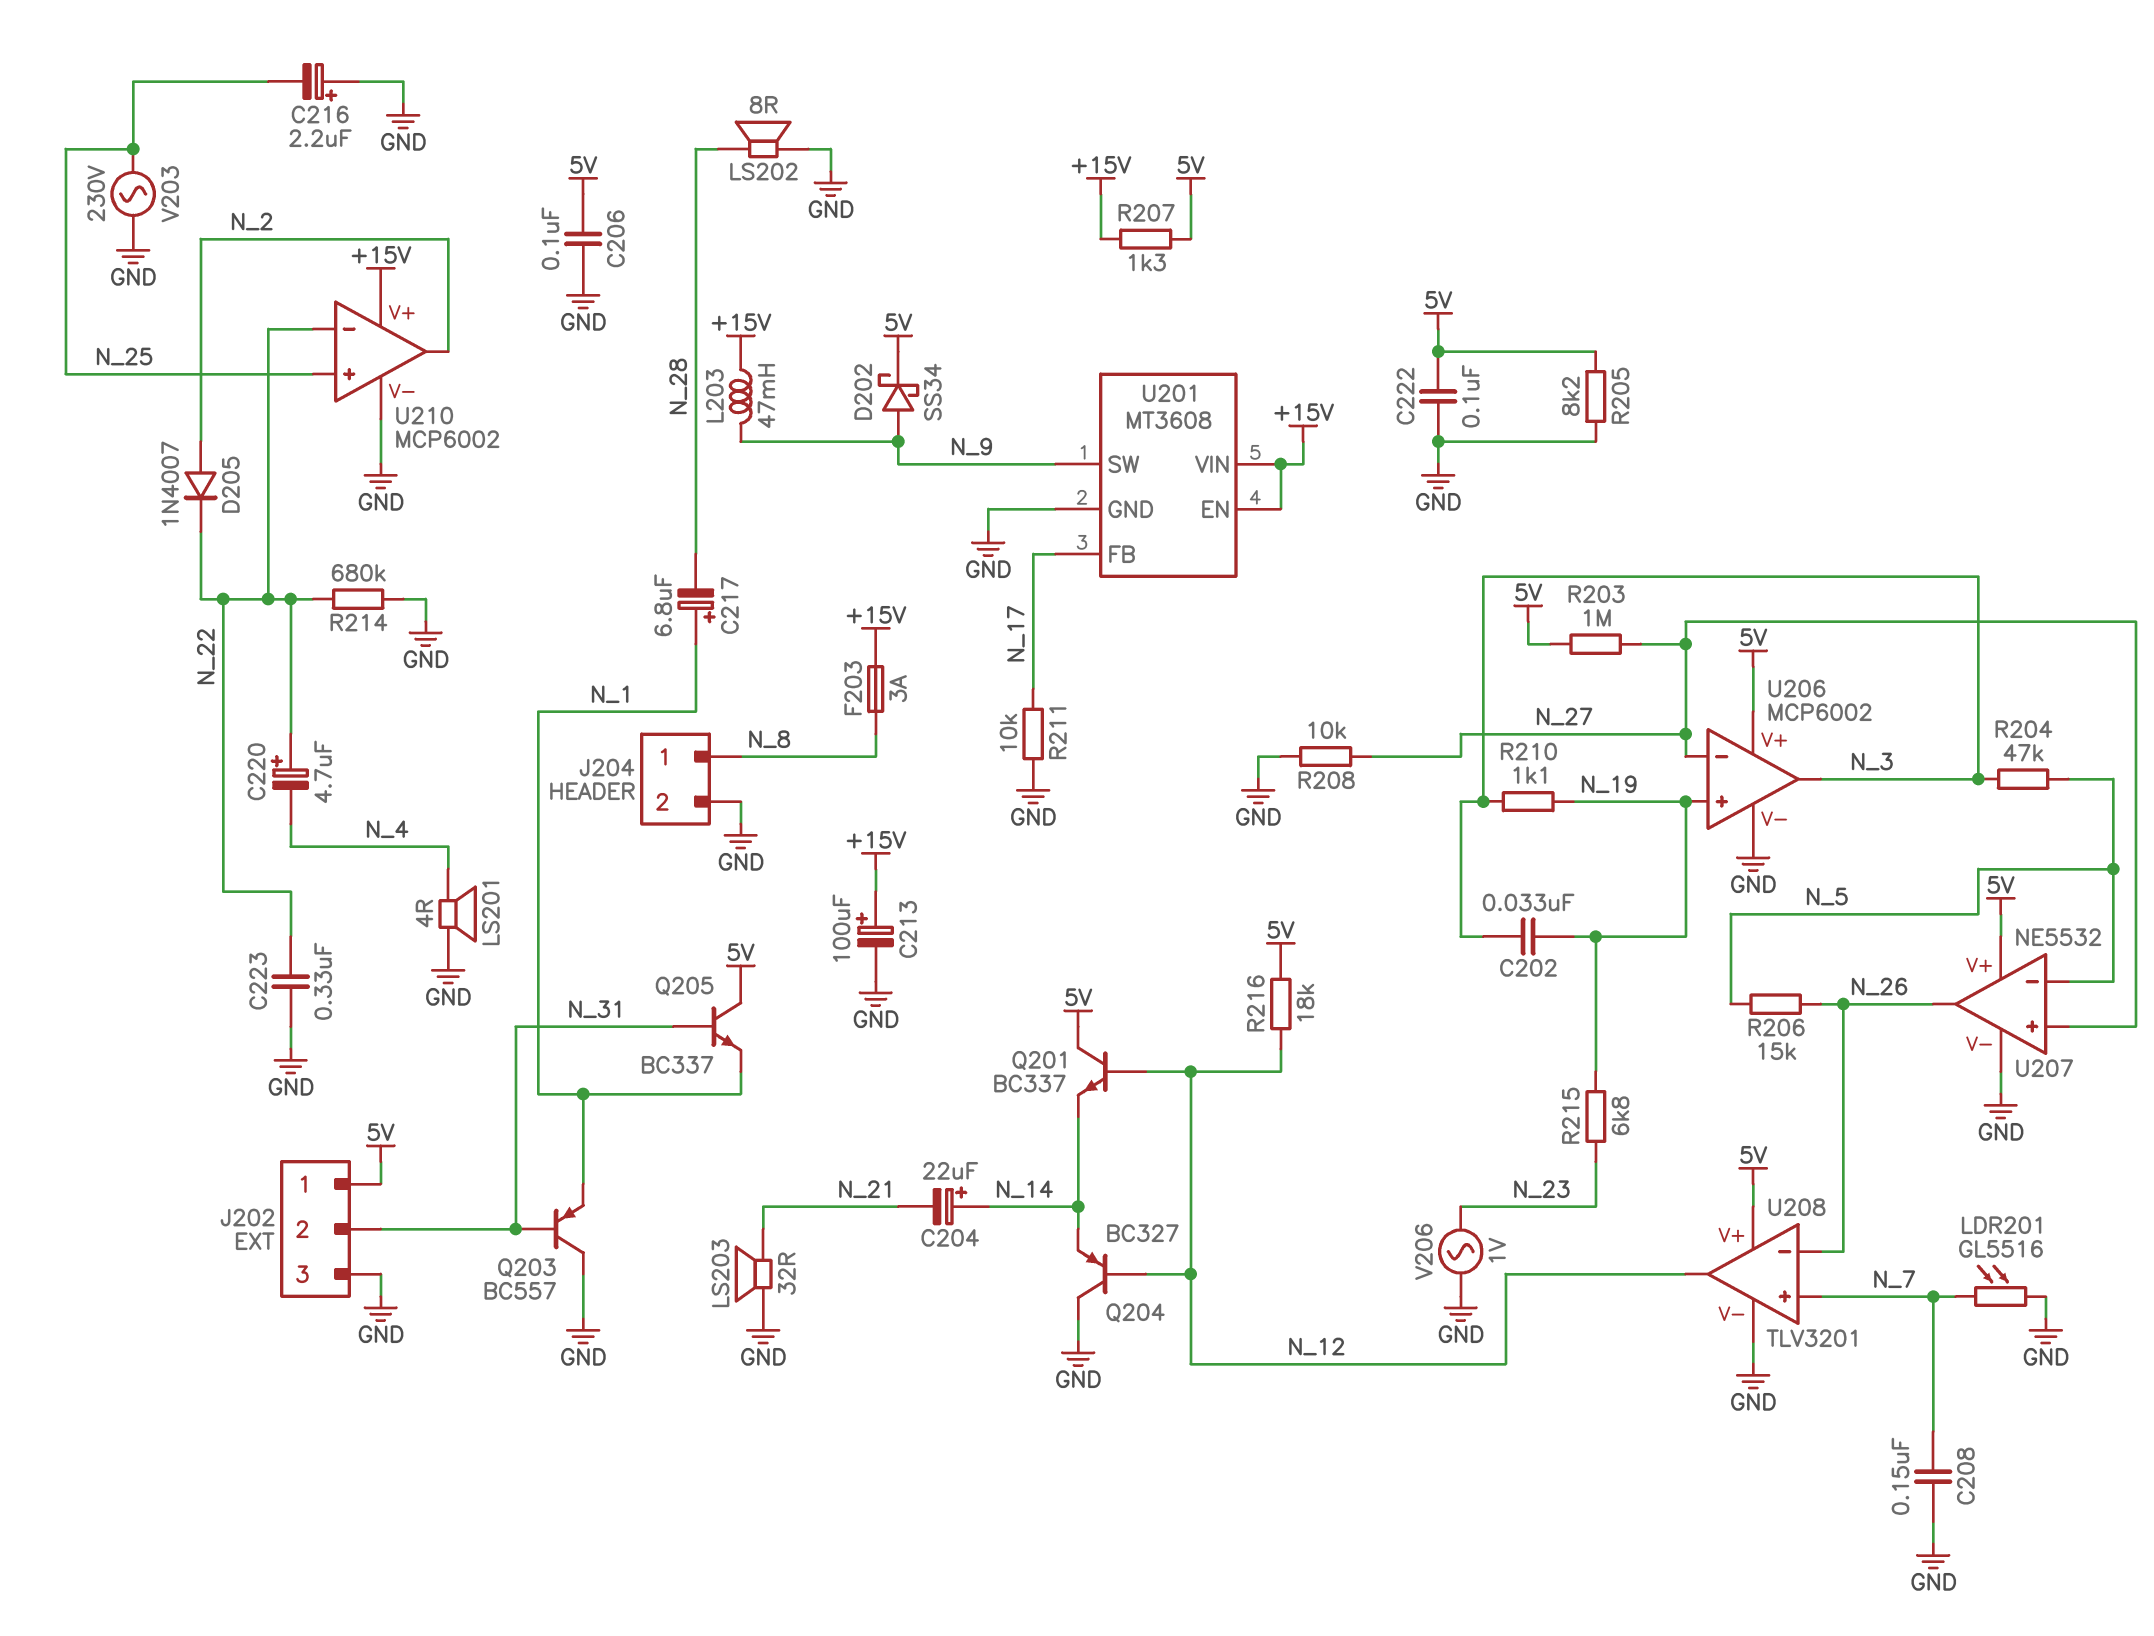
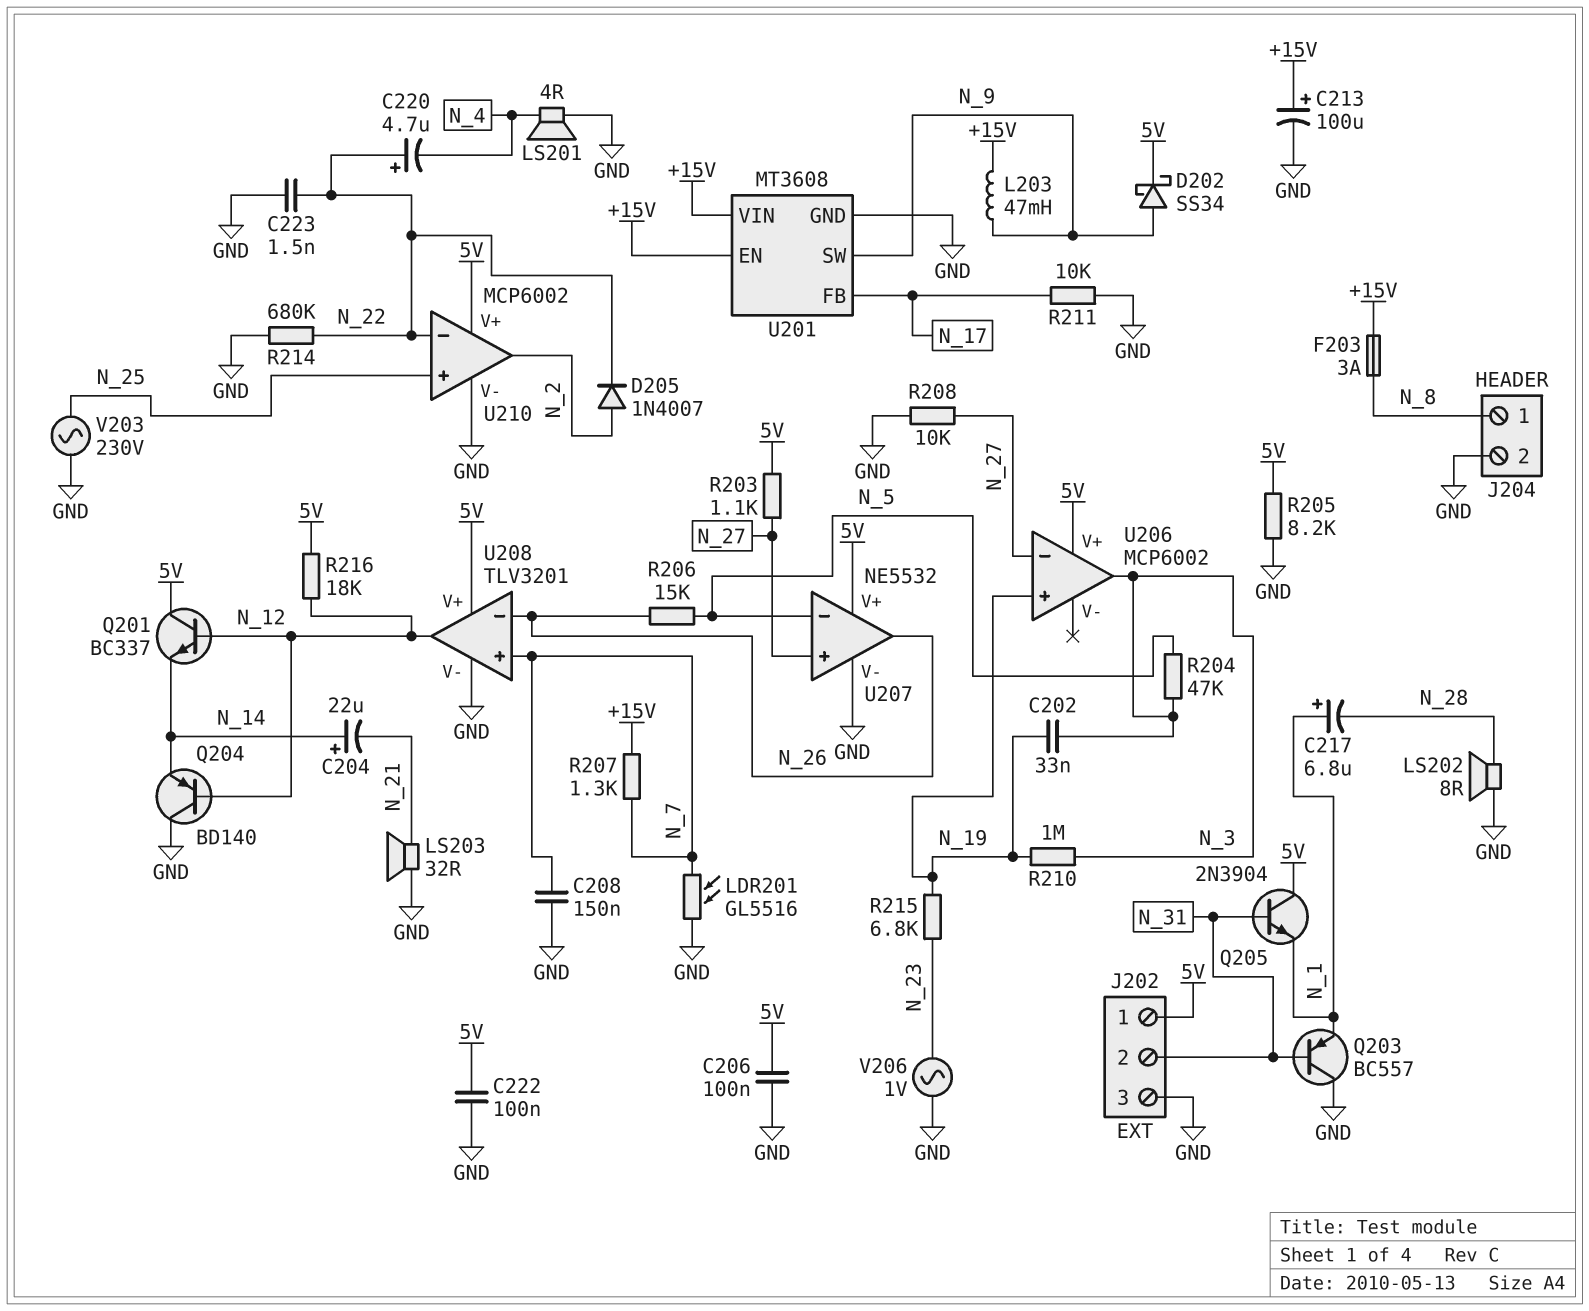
C216: 2.2uF (plus GND, minus N_25) -> none
C223: 330nF (GND, N_22) -> 1.5nF (GND, N_22)
Q204: PNP BC327 (B N_12, C GND, E N_14) -> PNP BD140 (B N_12, C GND, E N_14)
Q205: NPN BC337 (B N_31, C 5V, E N_1) -> NPN 2N3904 (B N_31, C 5V, E N_1)
R203: 1M (5V, N_27) -> 1.1k (5V, N_27)
R207: 1.3k (+15V, 5V) -> 1.3k (+15V, N_7)
R210: 1.1k (N_3, N_19) -> 1M (N_3, N_19)
U206 pin V-: GND -> none
U210 pin V+: +15V -> 5V

